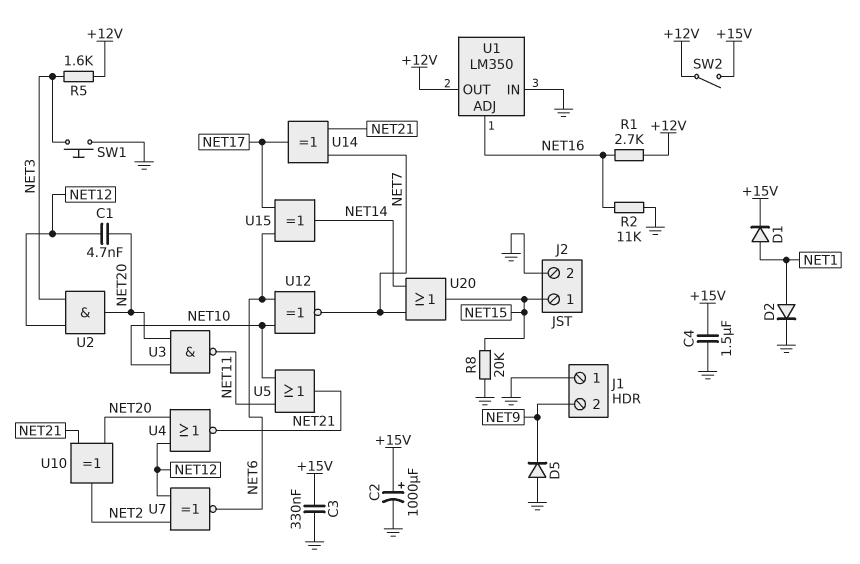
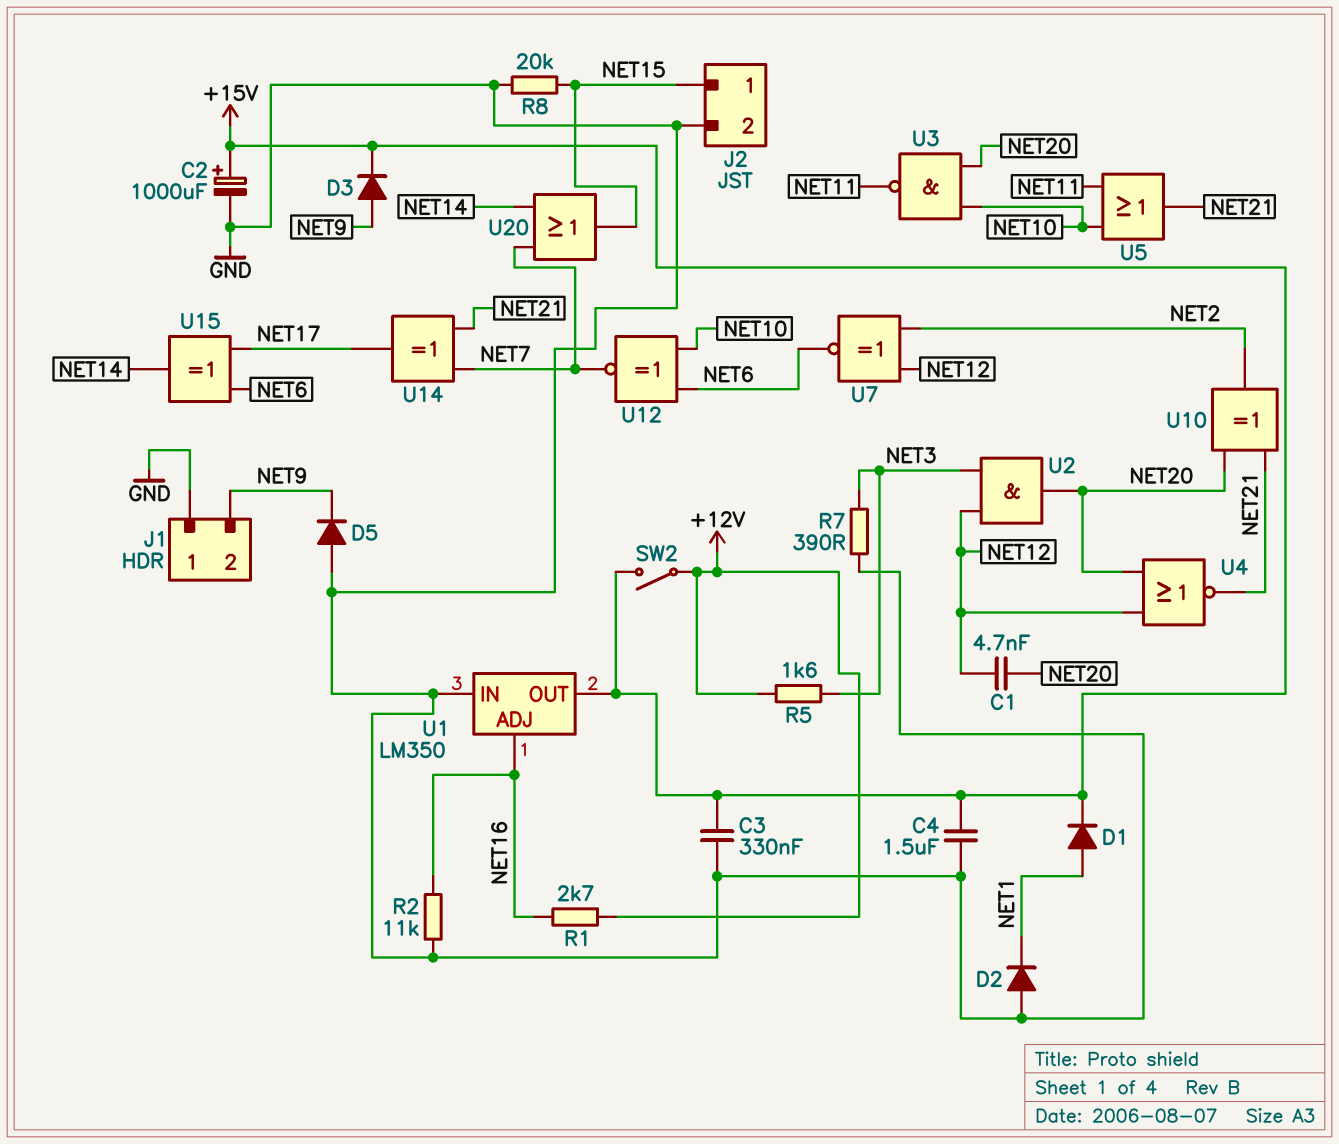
D2: diode (A NET1, K GND) -> diode (A GND, K NET1)
D3: none -> diode (A NET9, K +15V)
R7: none -> 390 (GND, NET3)
SW1: button (GND, NET3) -> none
U1 pin OUT: +12V -> +15V

